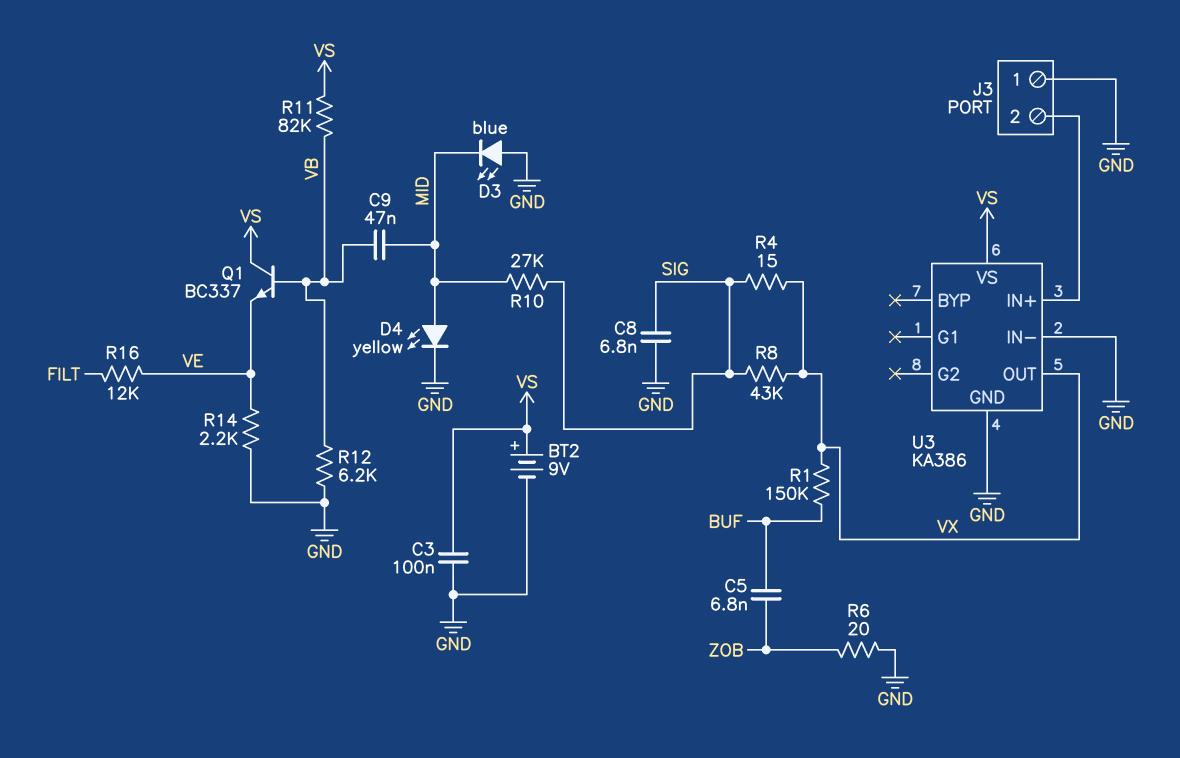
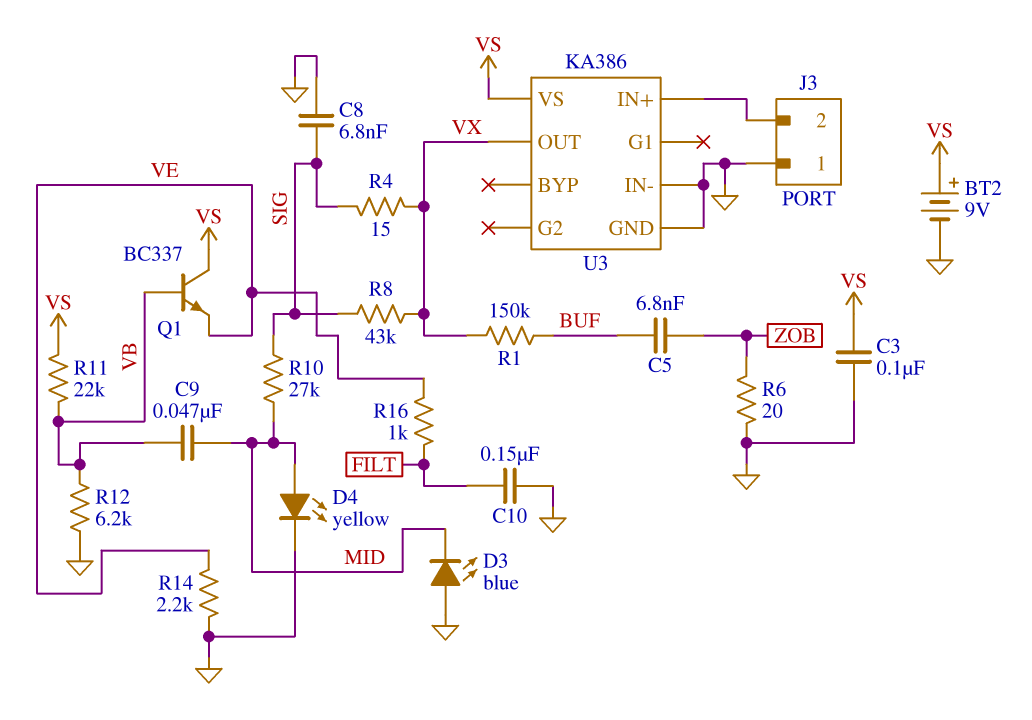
C10: none -> 150nF (FILT, GND)
R11: 82k (VB, VS) -> 22k (VB, VS)
R16: 12k (FILT, VE) -> 1k (FILT, VE)

